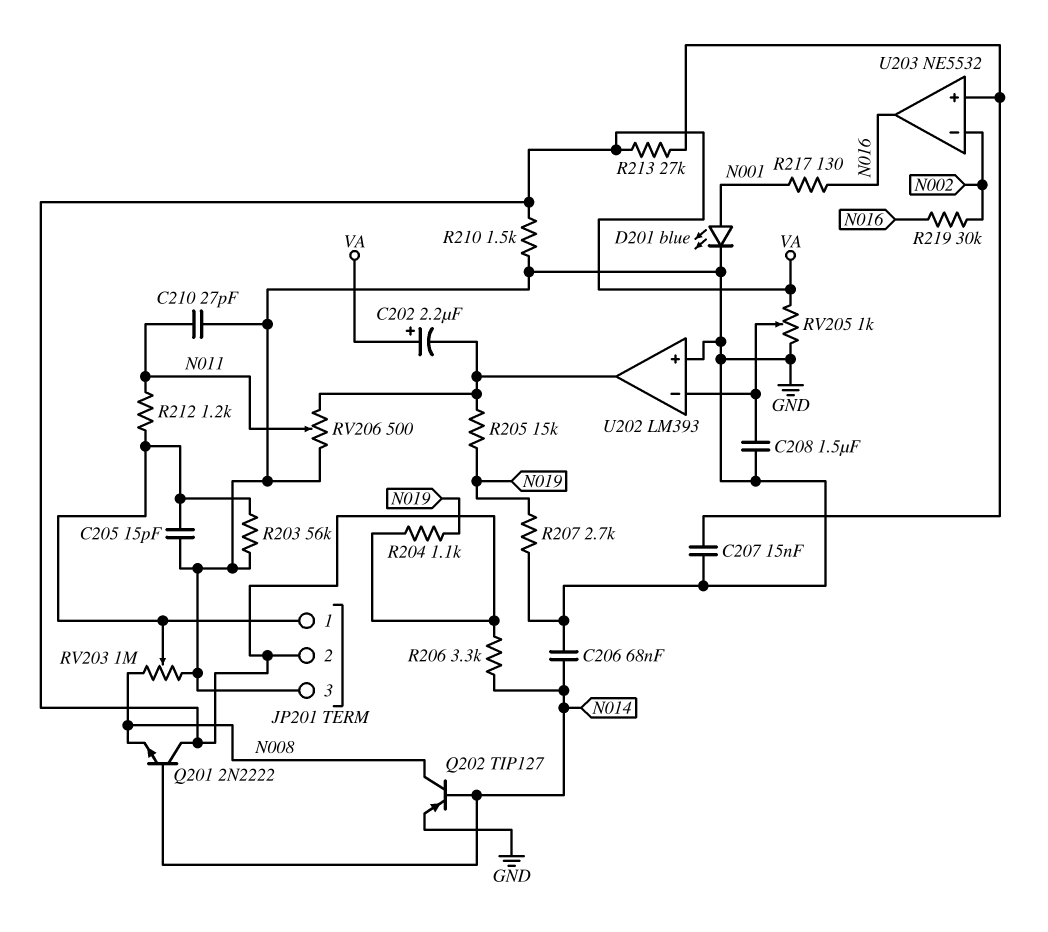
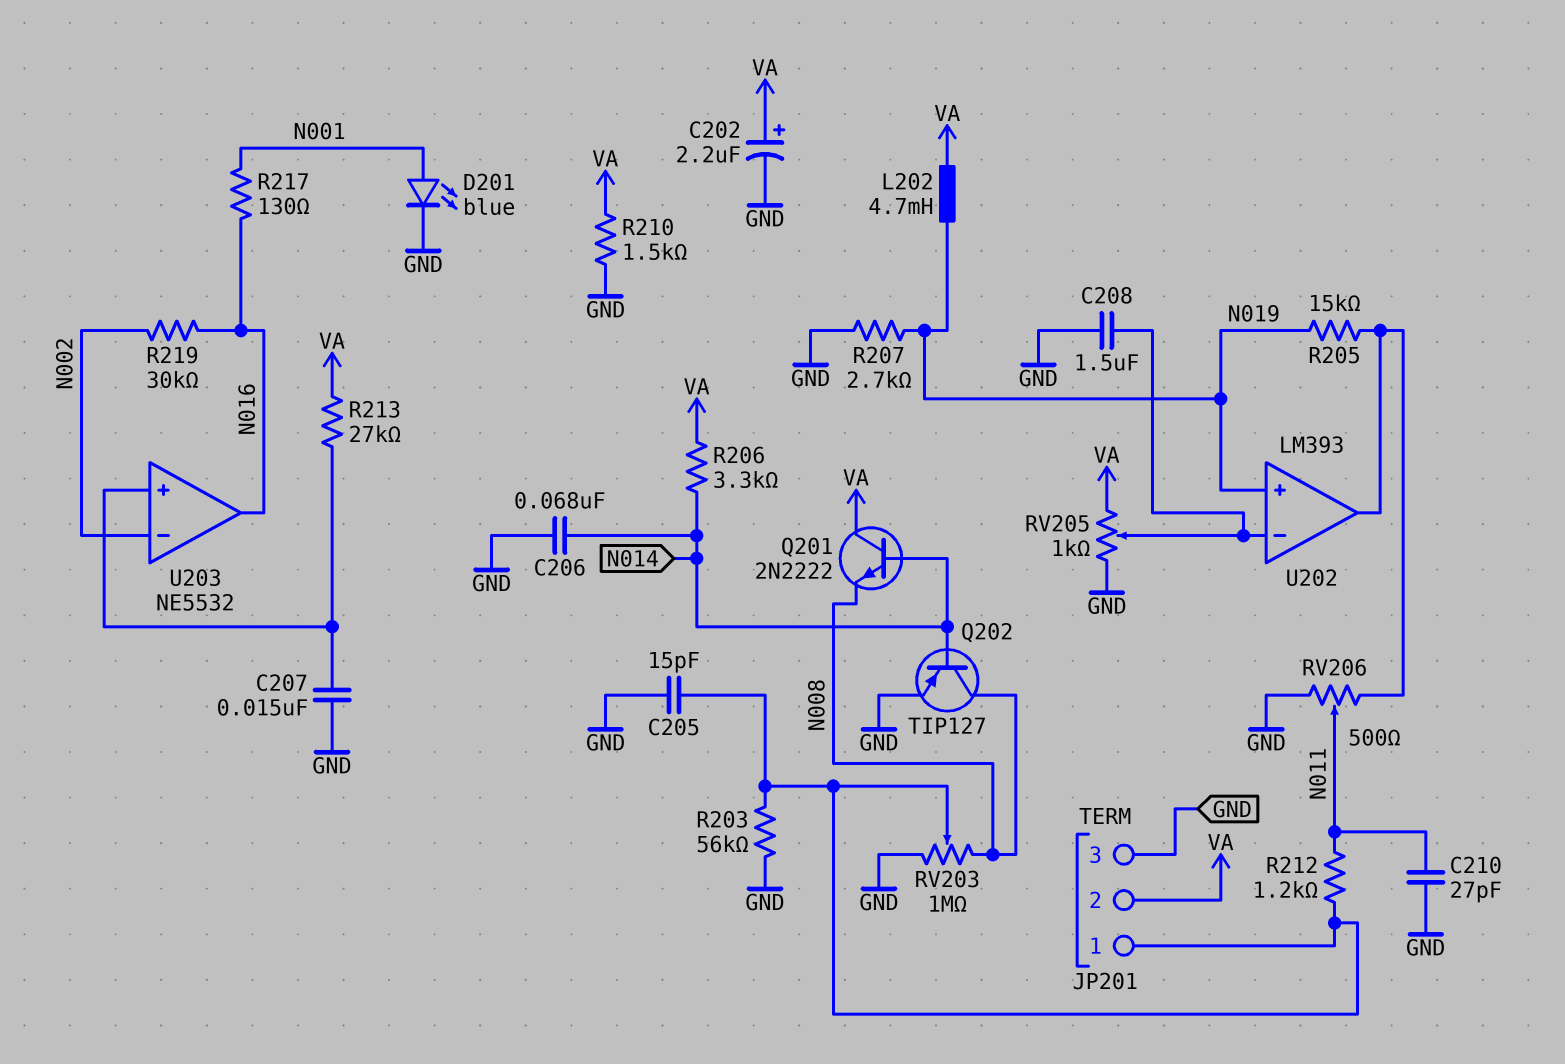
C202: 2.2uF (plus VA, minus U202/out) -> 2.2uF (plus VA, minus GND)
L202: none -> 4.7mH (N019, VA)
R204: 1.1k (N019, VA) -> none
U202 pin in+: GND -> N019

